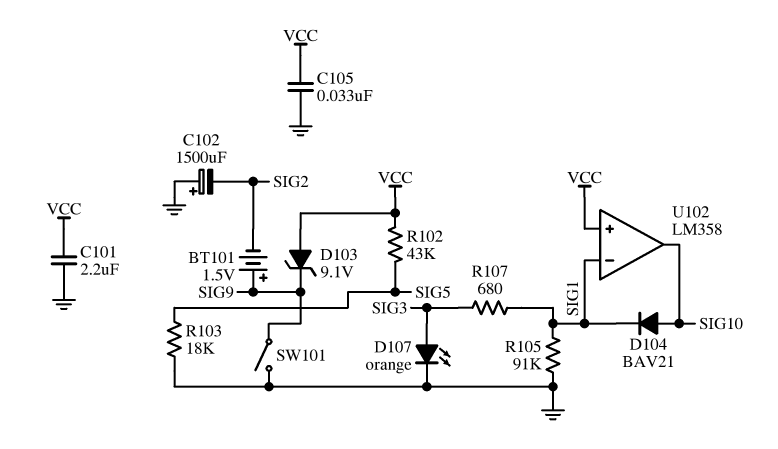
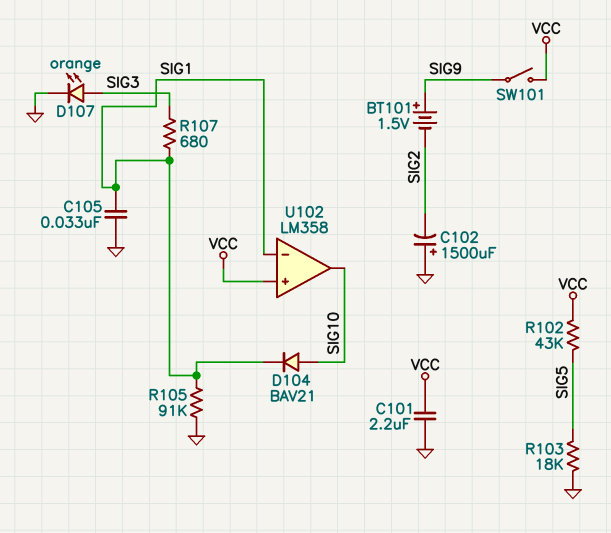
C105: 33nF (GND, VCC) -> 33nF (GND, SIG1)
D103: zener 9.1V (A VCC, K SIG9) -> none
SW101: switch (GND, SIG9) -> switch (SIG9, VCC)

